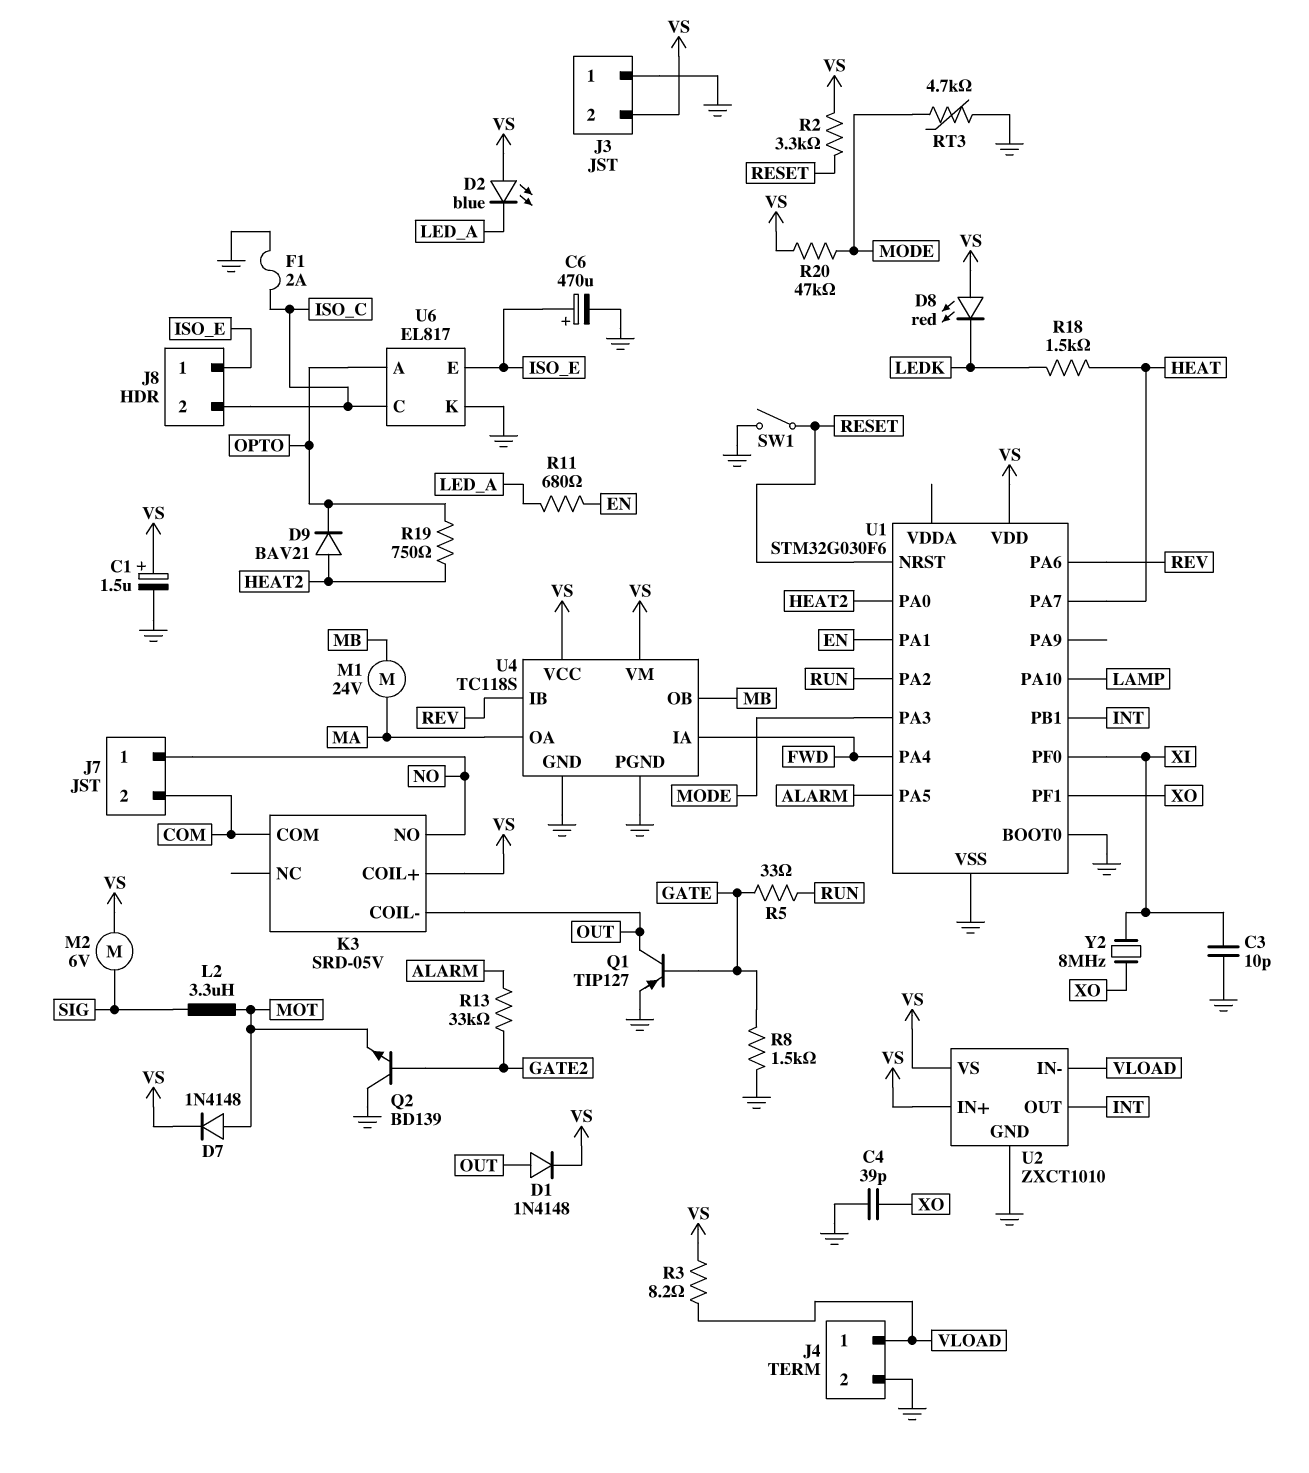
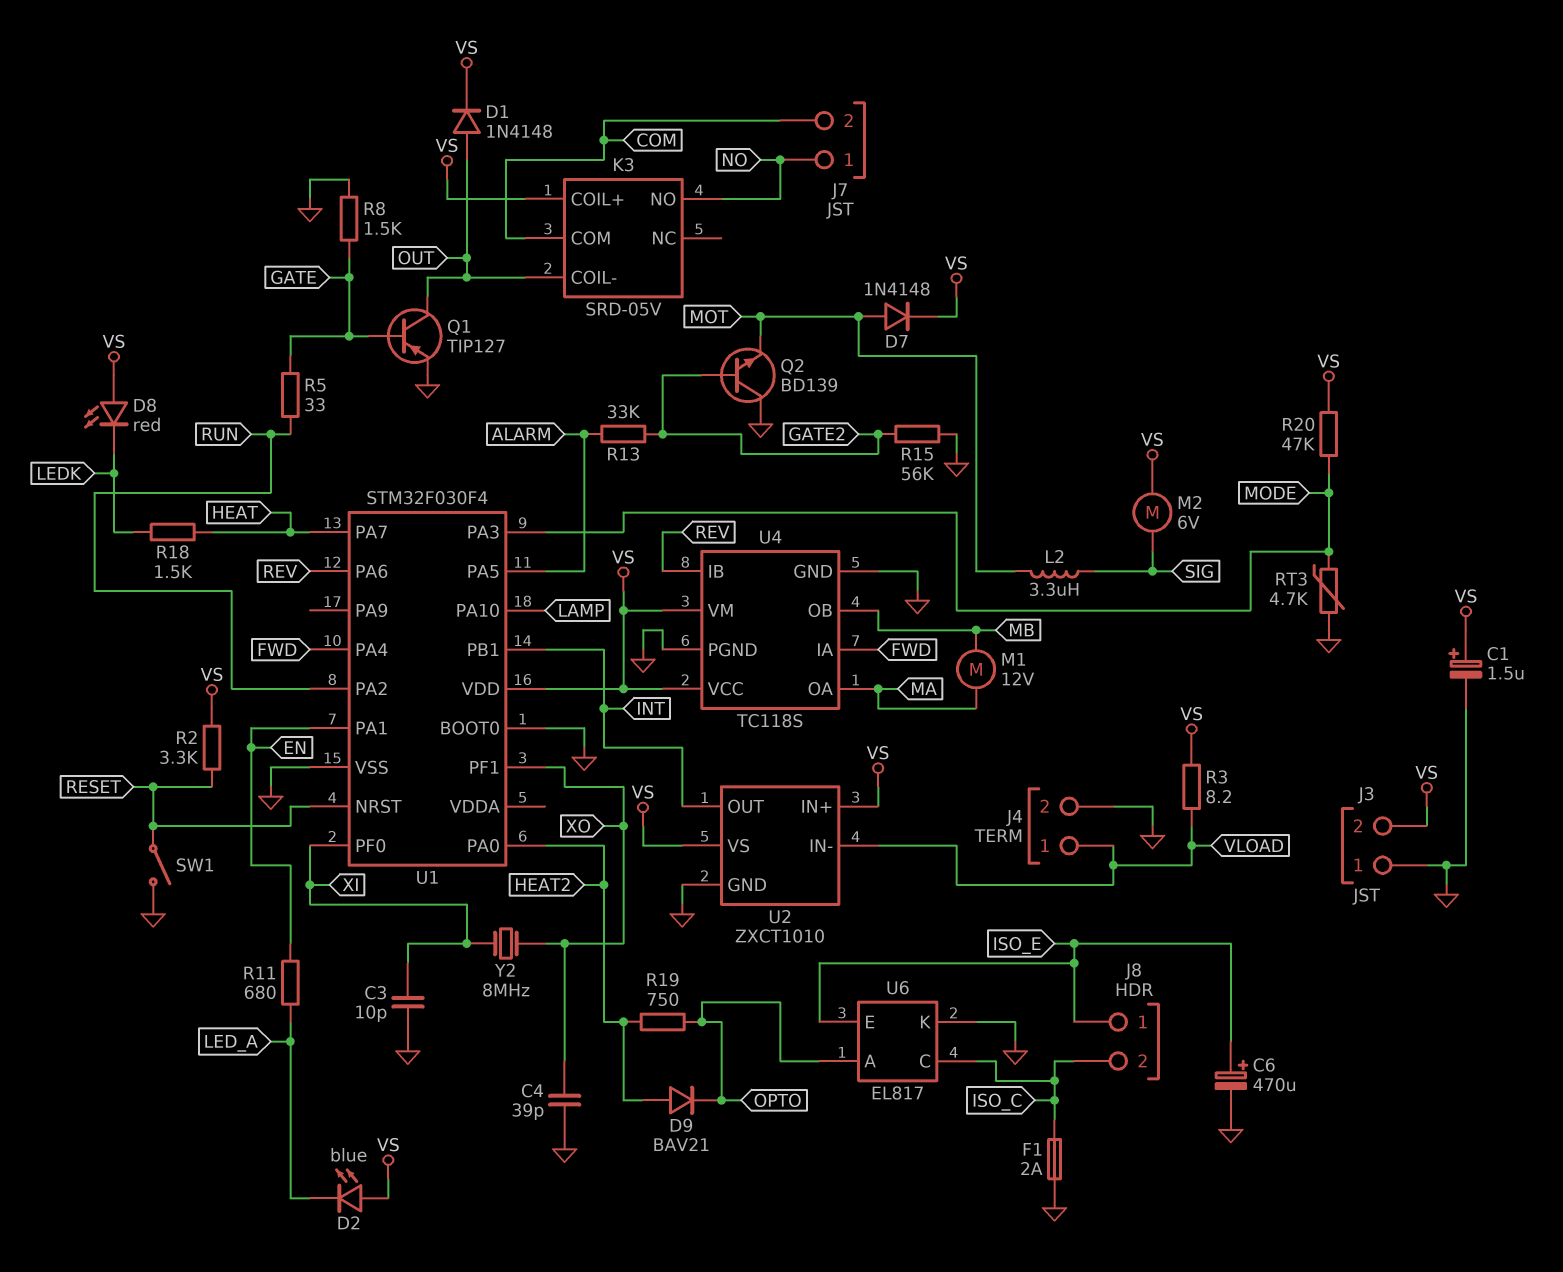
M1: motor 24V (MA, MB) -> motor 12V (MA, MB)
R15: none -> 56k (GATE2, GND)
U1: STM32G030F6 -> STM32F030F4

